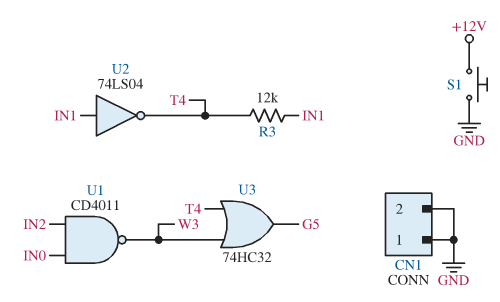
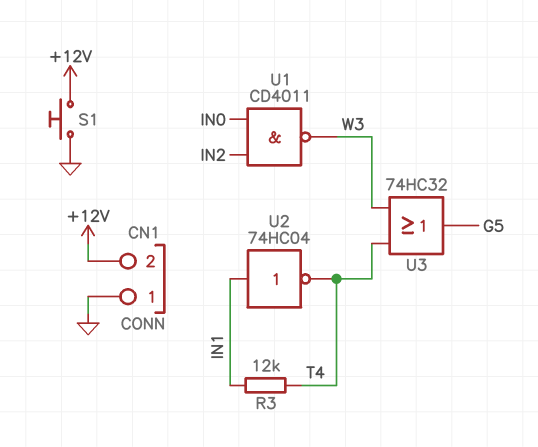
CN1 pin 2: GND -> +12V
U2: NOT 74LS04 (in IN1, out T4) -> NOT 74HC04 (in IN1, out T4)

